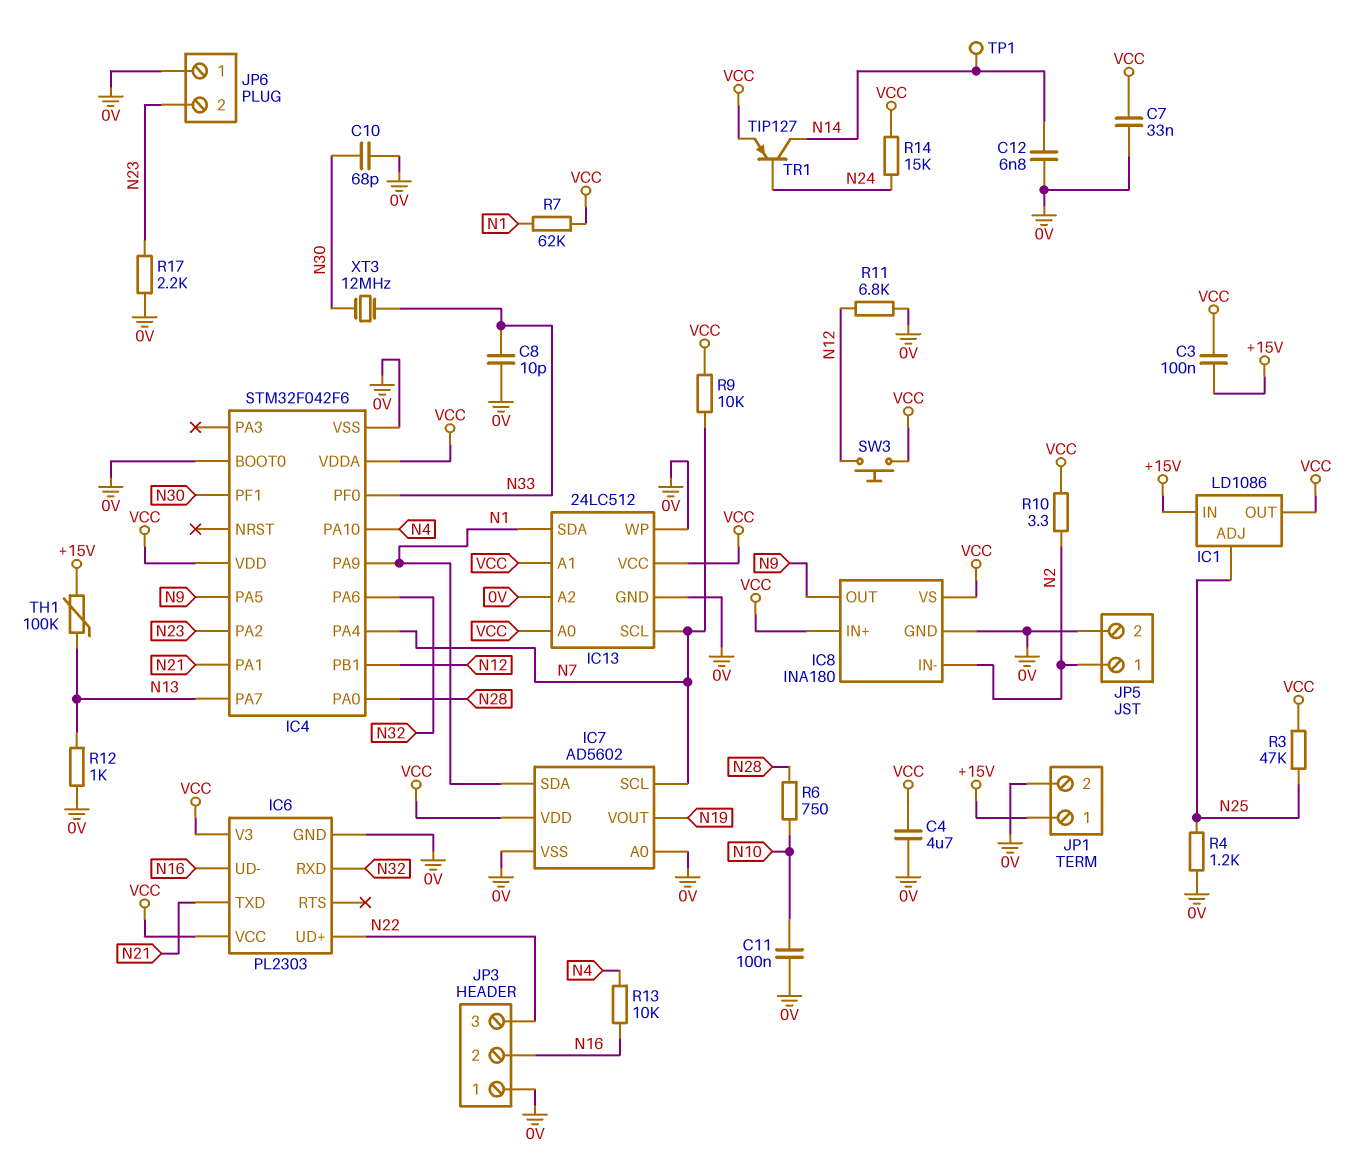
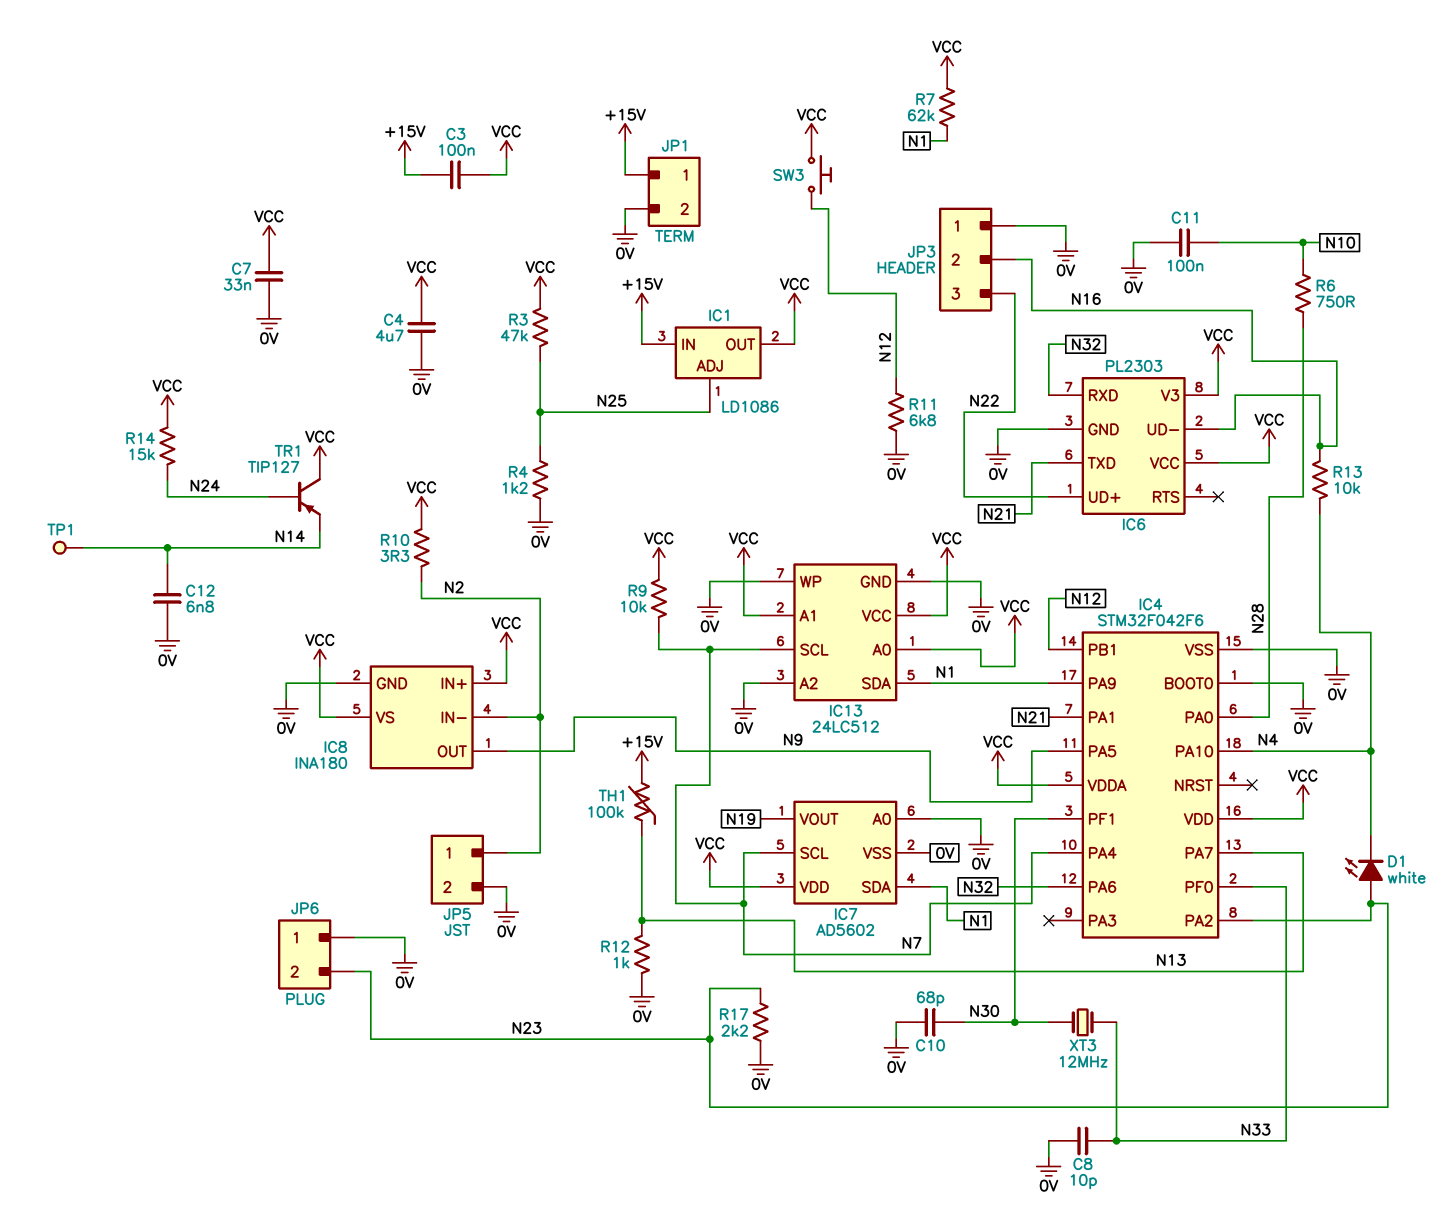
D1: none -> LED white (A N23, K N4)
TR1: PNP TIP127 (B N24, C N14, E VCC) -> PNP TIP127 (B N24, C VCC, E N14)

